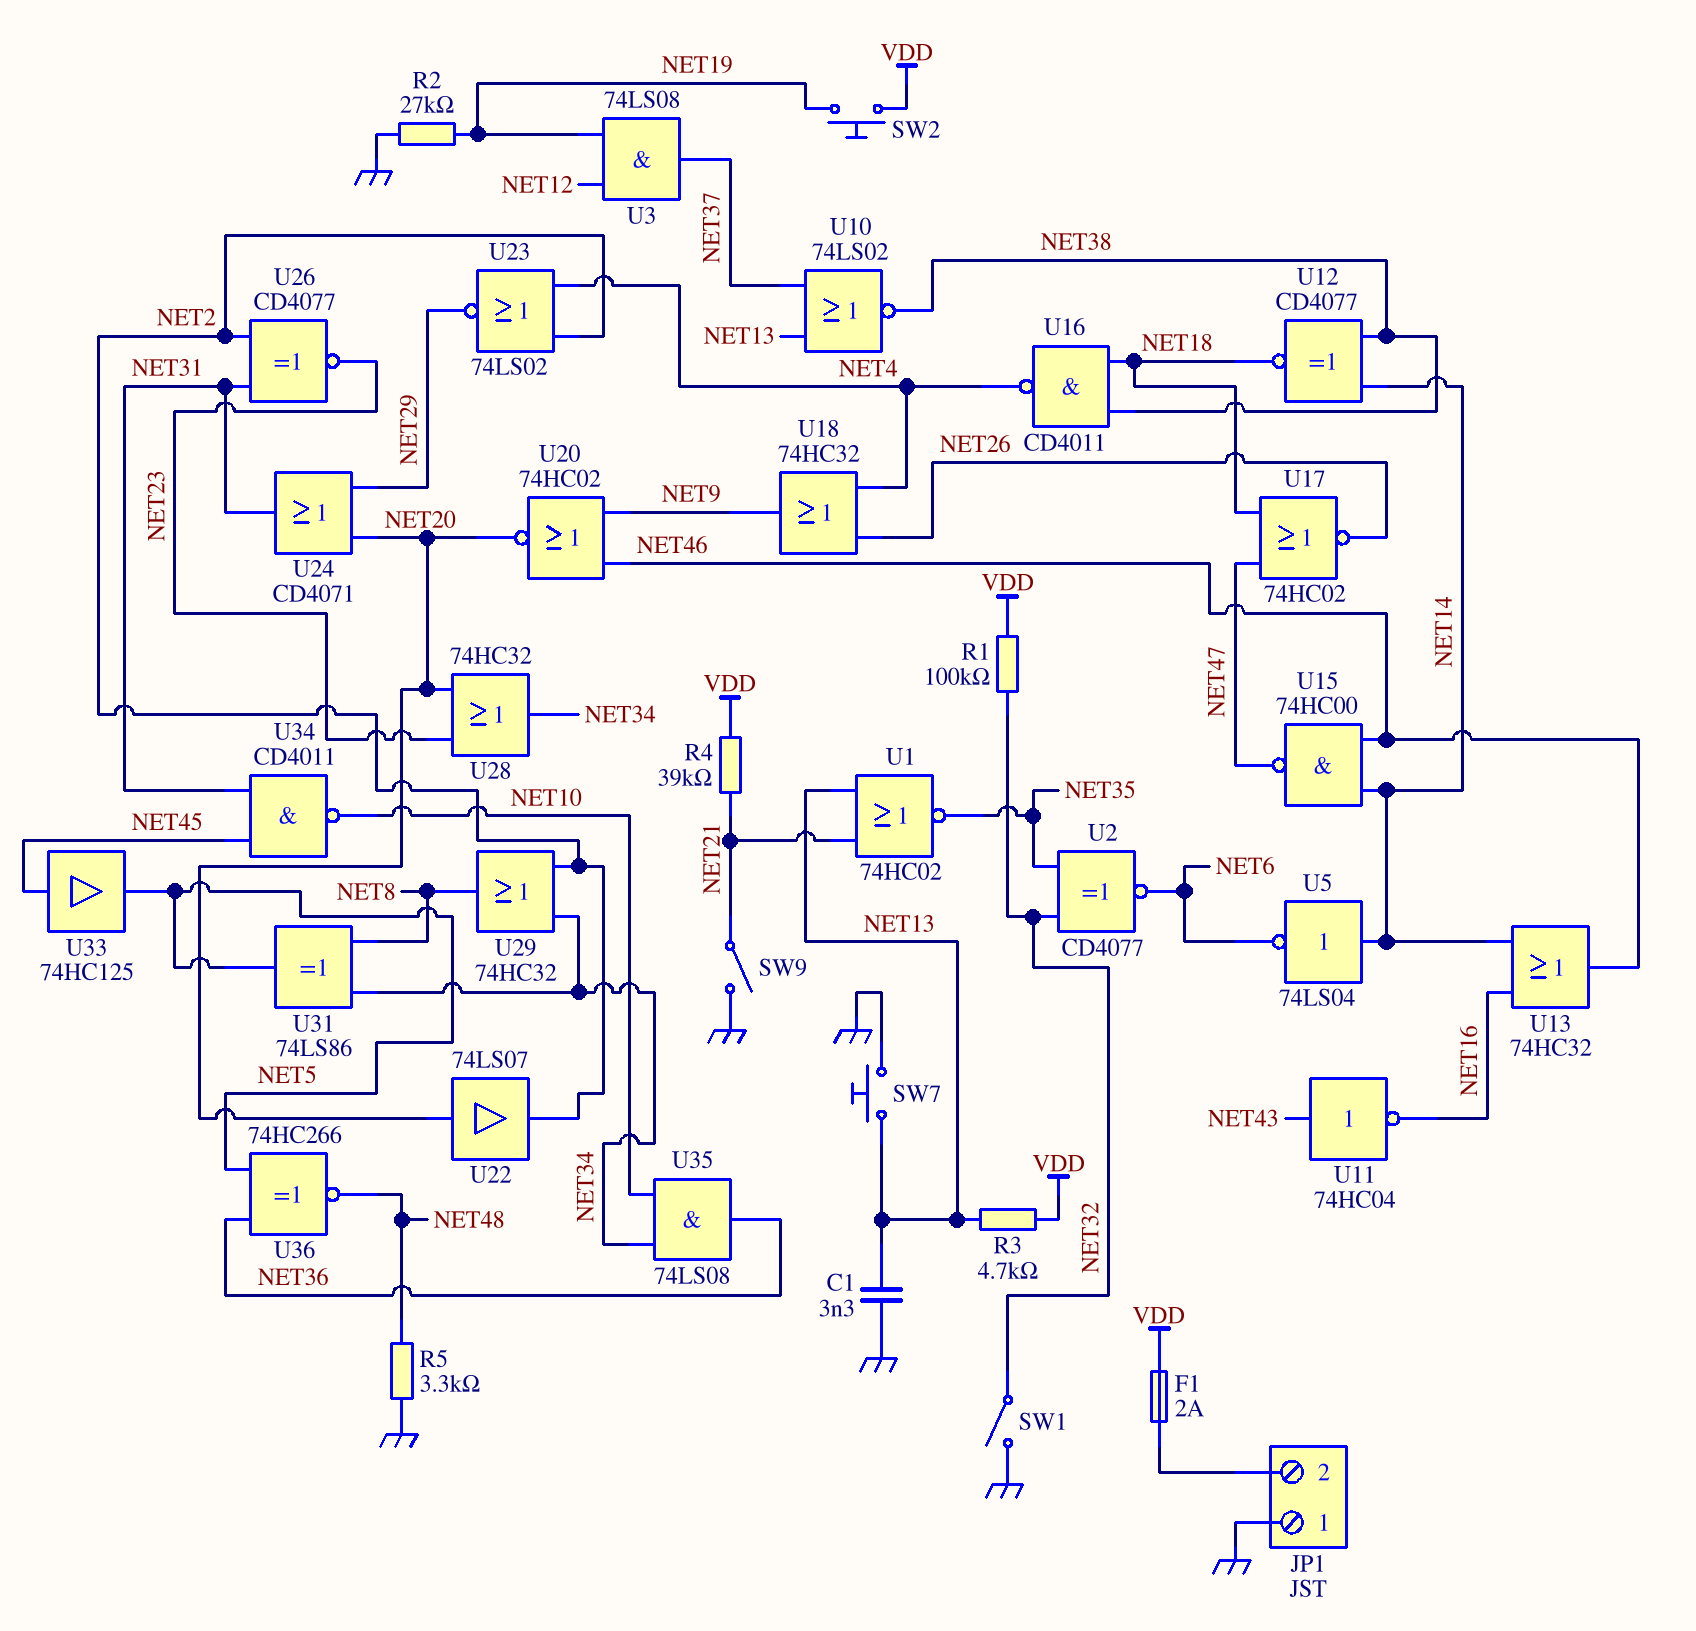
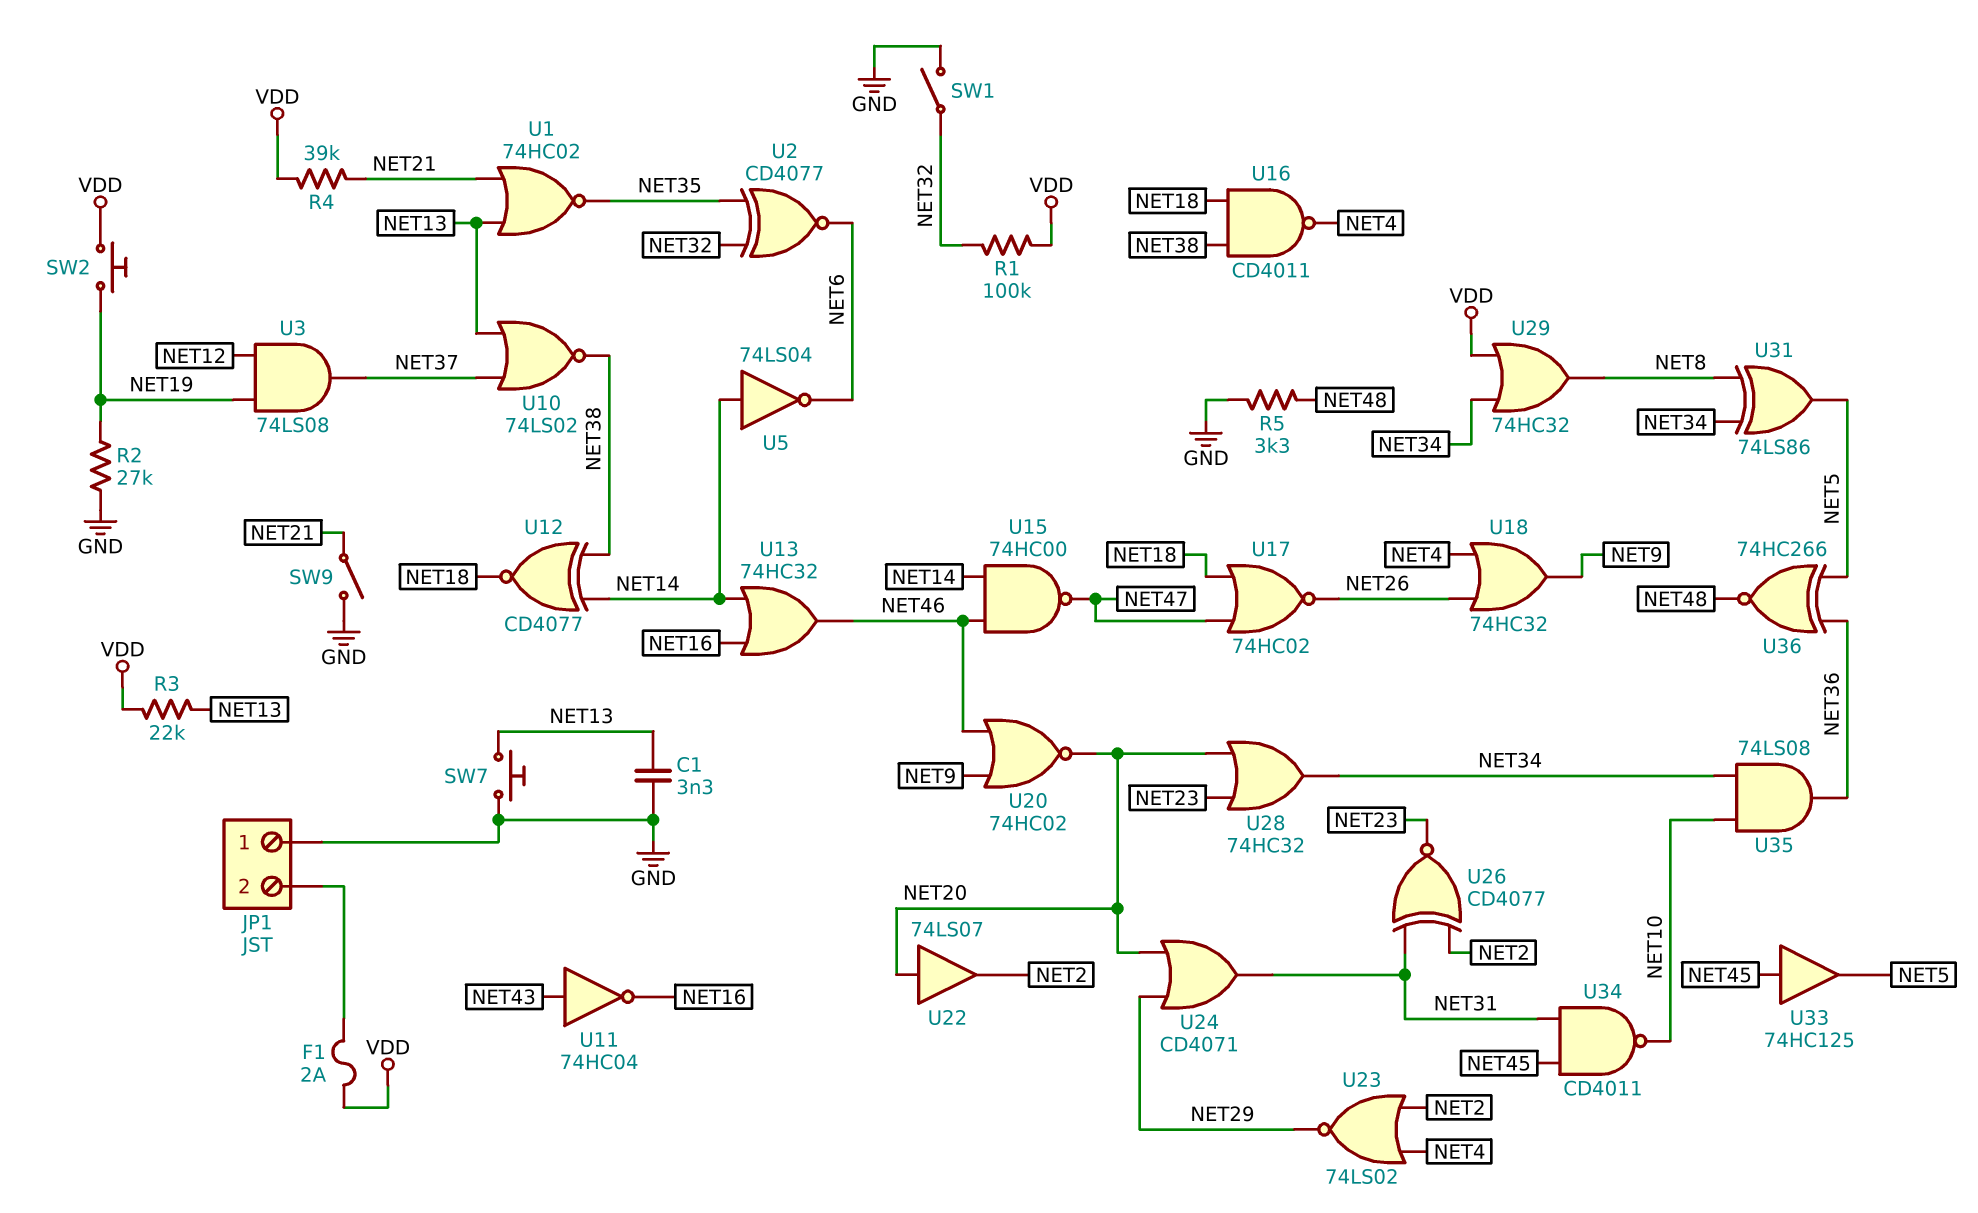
R3: 4.7k (NET13, VDD) -> 22k (NET13, VDD)
U29: OR 74HC32 (in NET2, in NET34, out NET8) -> OR 74HC32 (in NET34, in VDD, out NET8)

